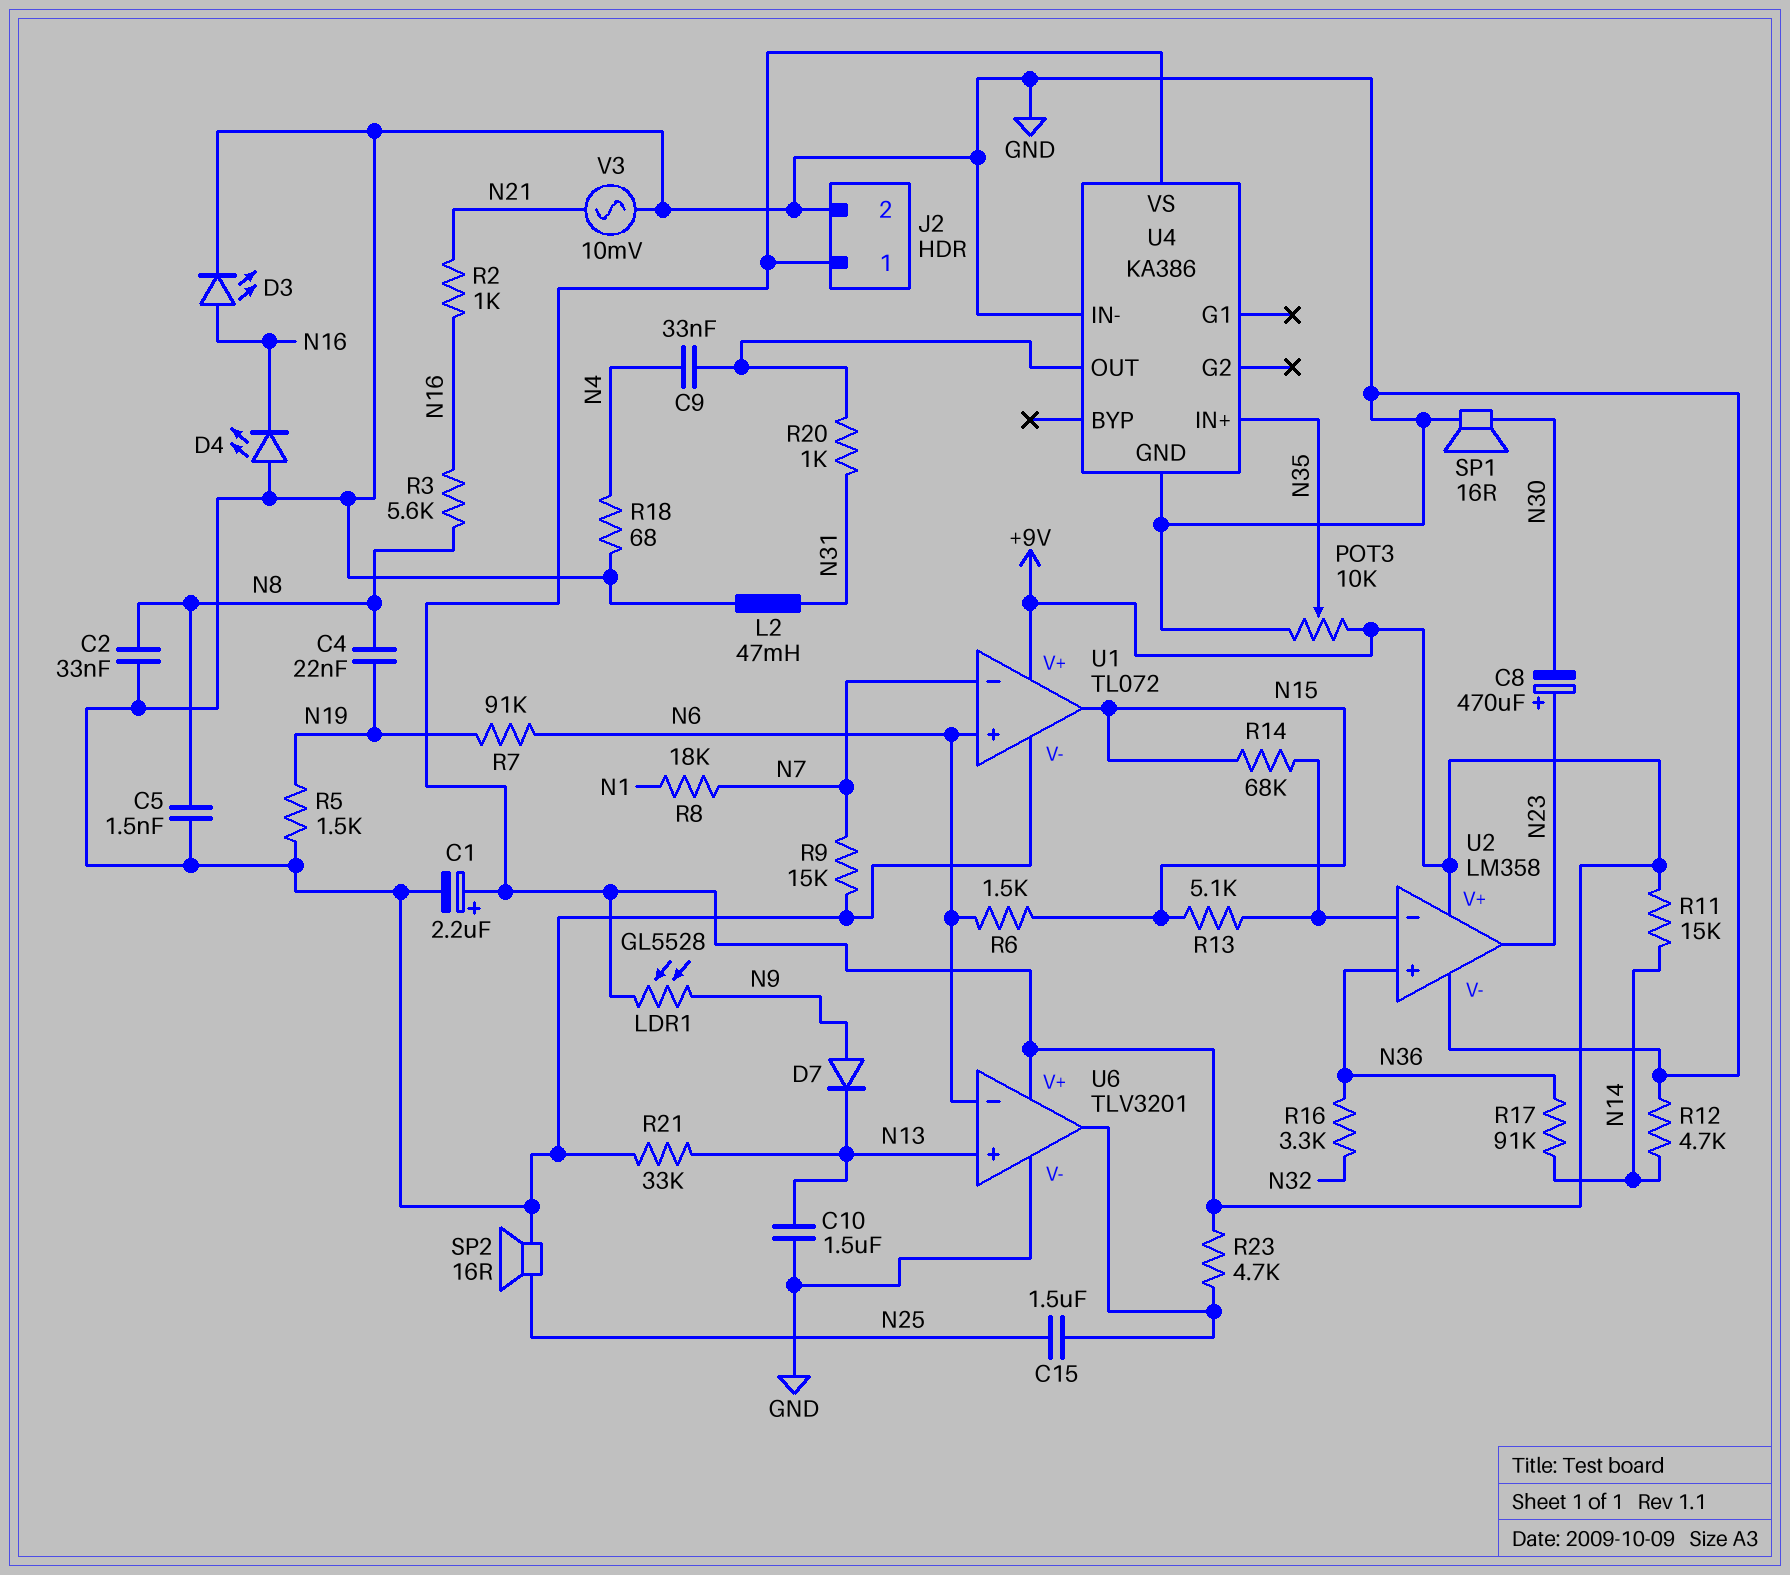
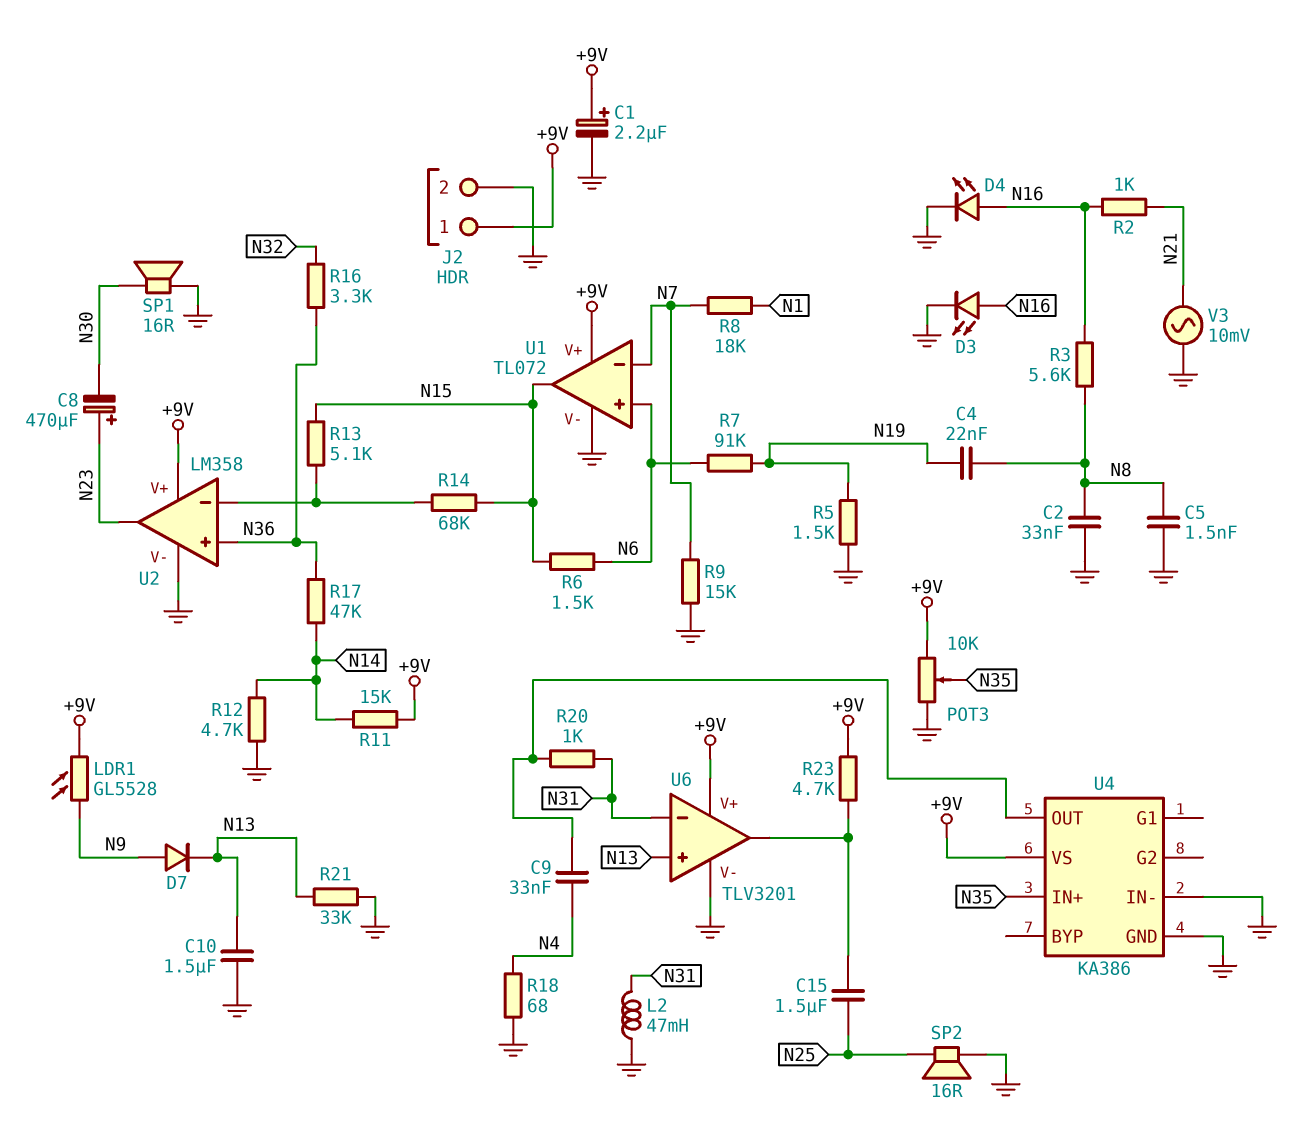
D4: LED (A GND, K N16) -> LED (A N16, K GND)
R17: 91k (N14, N36) -> 47k (N14, N36)
U6 pin in-: N6 -> N31

